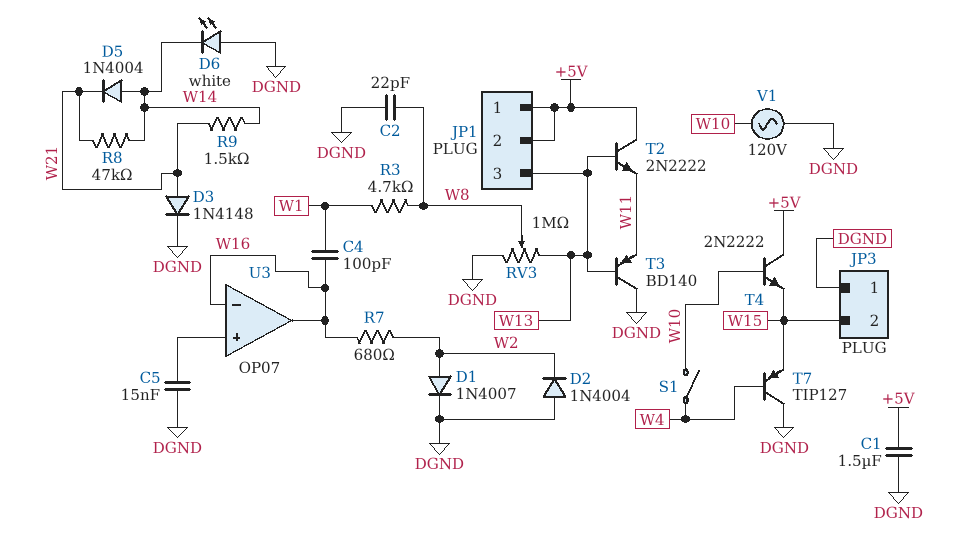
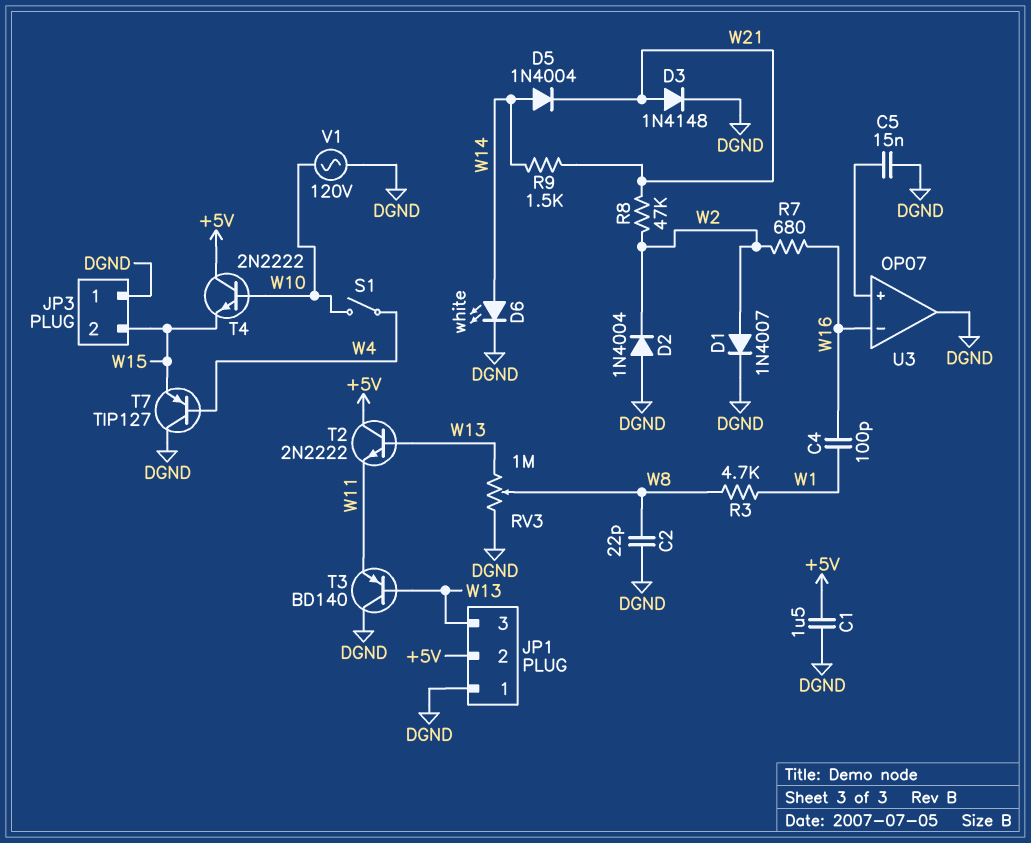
D6: LED white (A DGND, K W14) -> LED white (A W14, K DGND)
JP1 pin 1: +5V -> DGND
R8: 47k (W14, W21) -> 47k (W2, W21)
U3 pin out: W16 -> DGND

